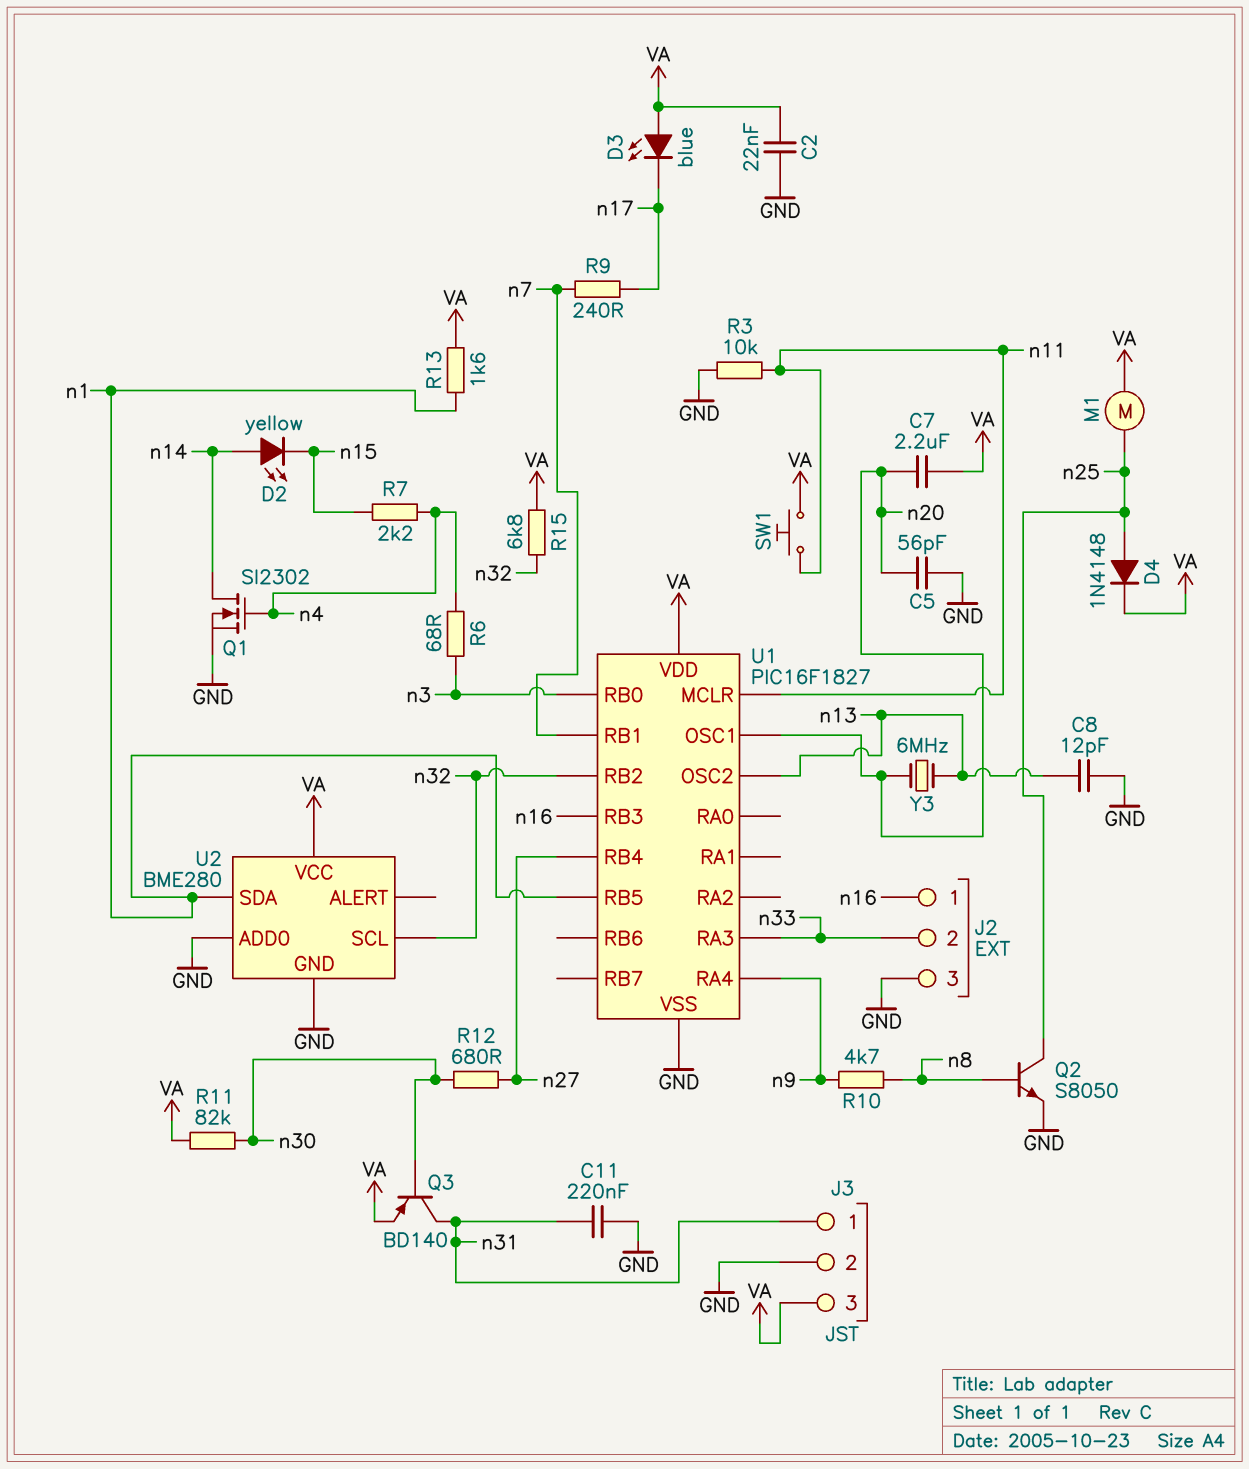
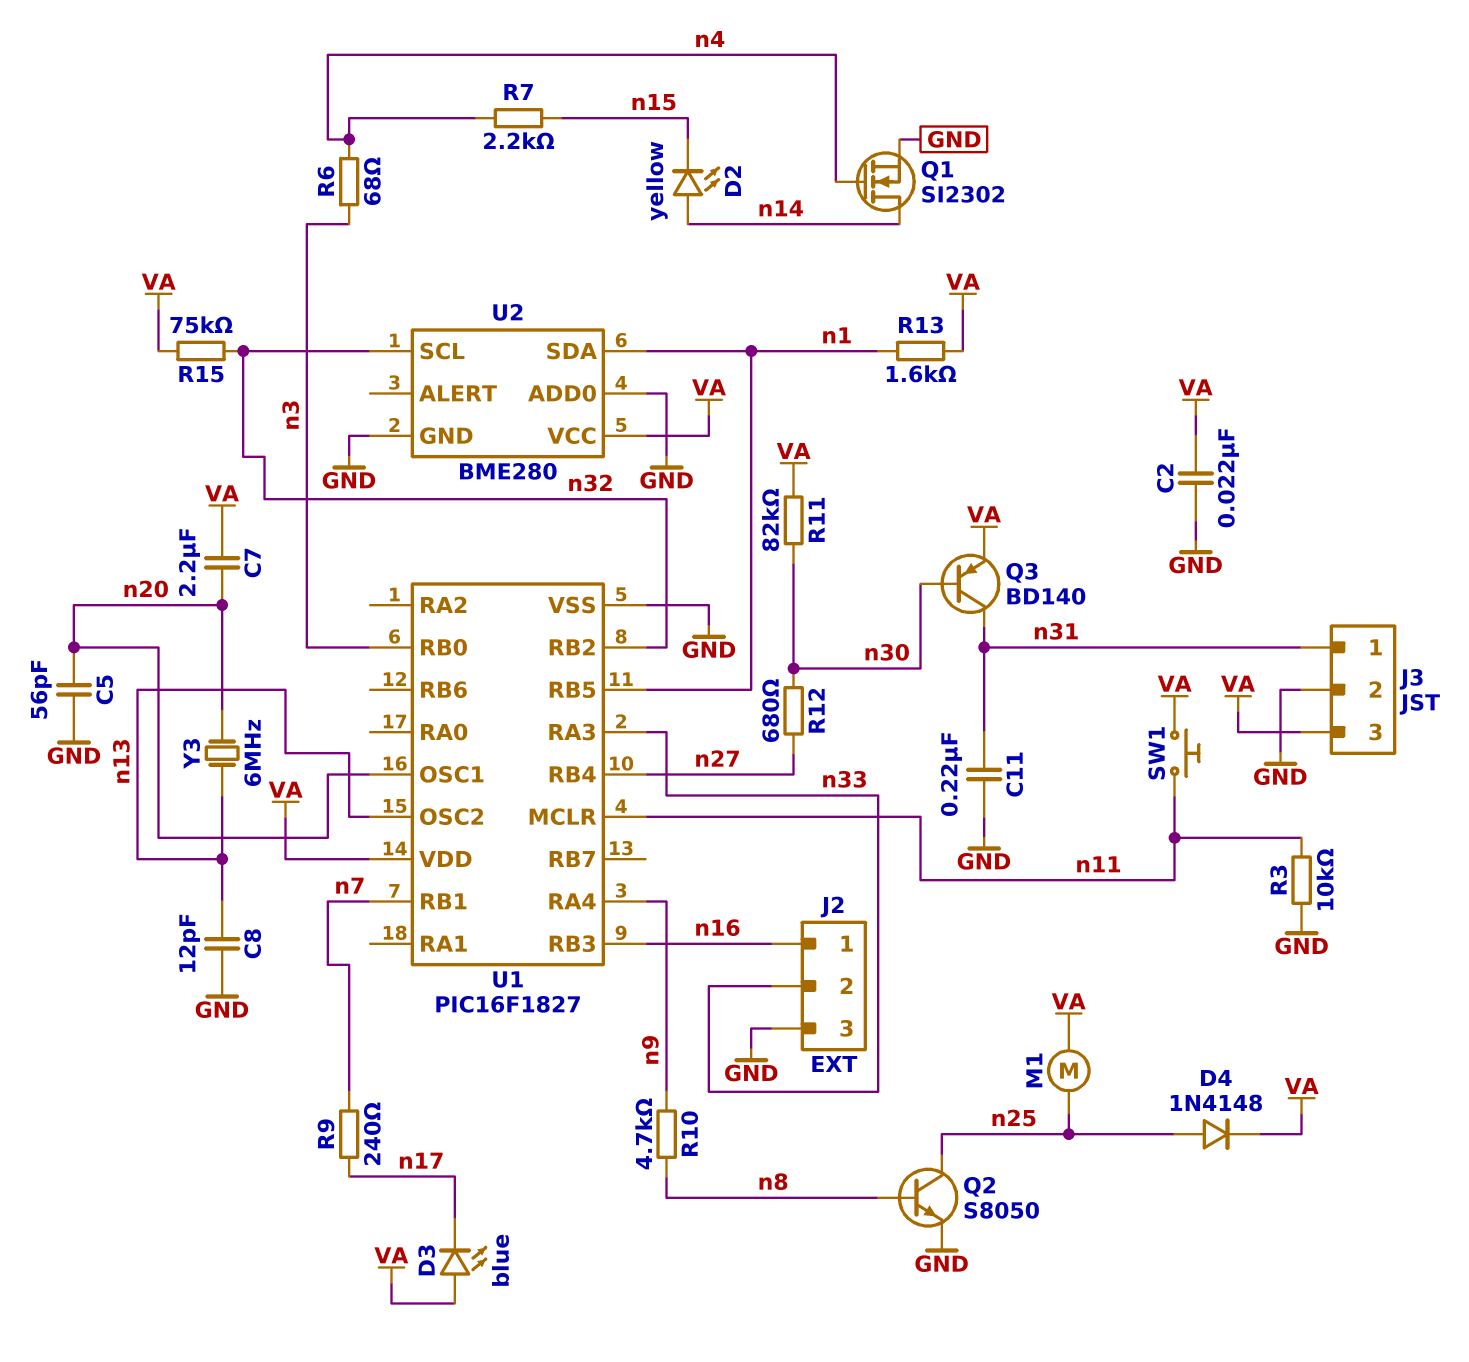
R15: 6.8k (VA, n32) -> 75k (VA, n32)

